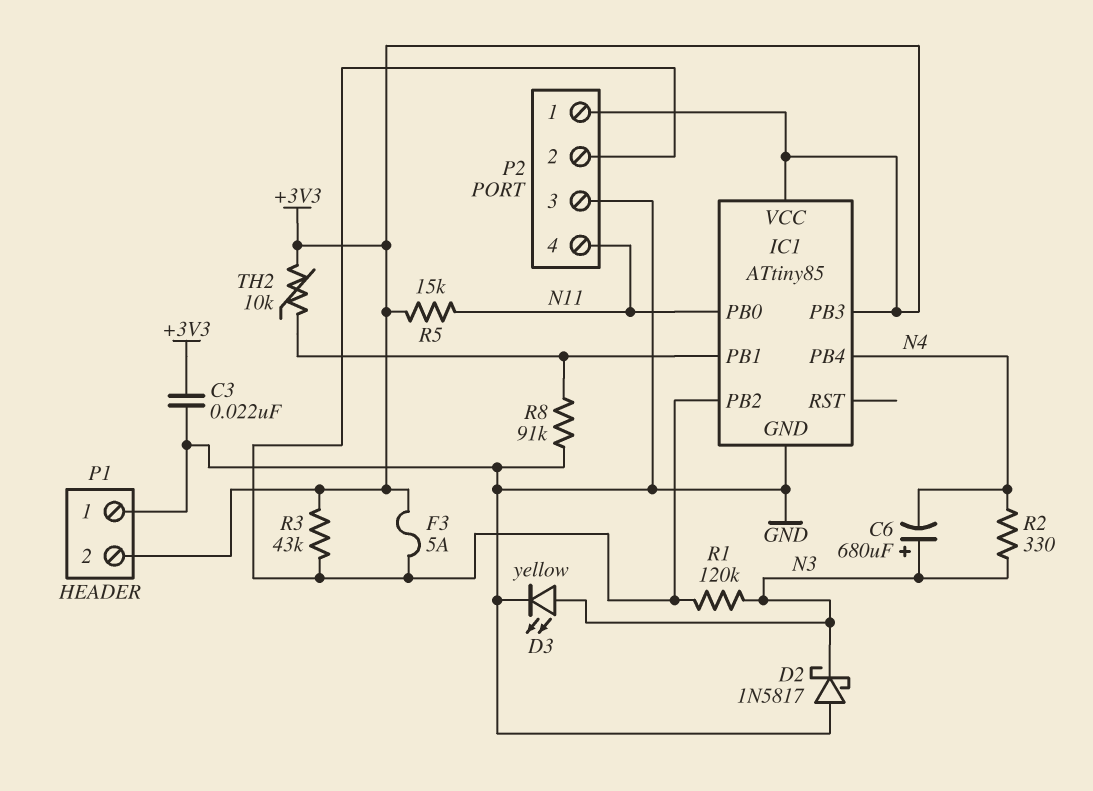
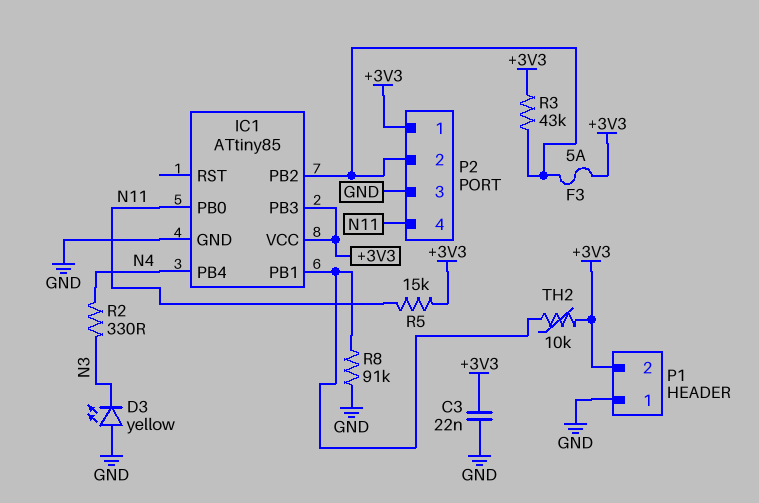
C6: 680uF (plus N3, minus N4) -> none
D2: schottky 1N5817 (A GND, K N3) -> none
D3: LED yellow (A N3, K GND) -> LED yellow (A GND, K N3)
R1: 120k (IC1/PB2, N3) -> none

